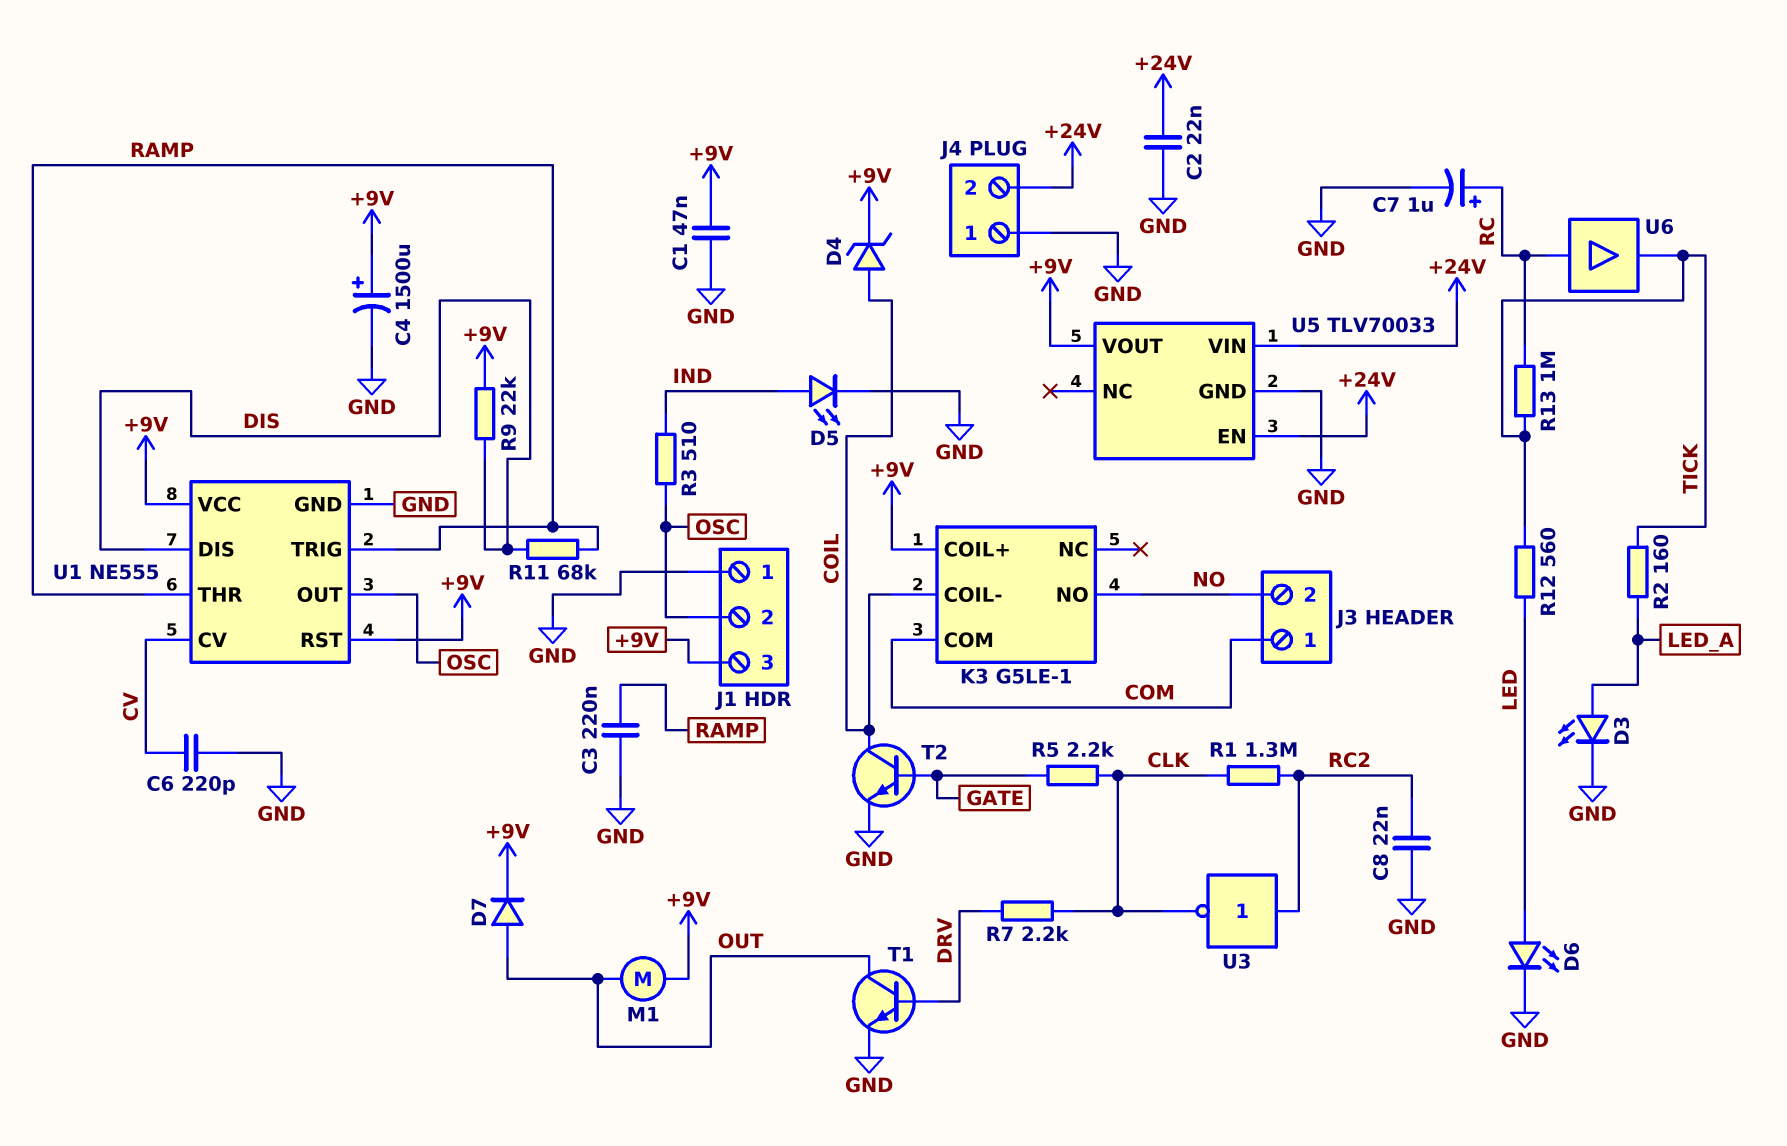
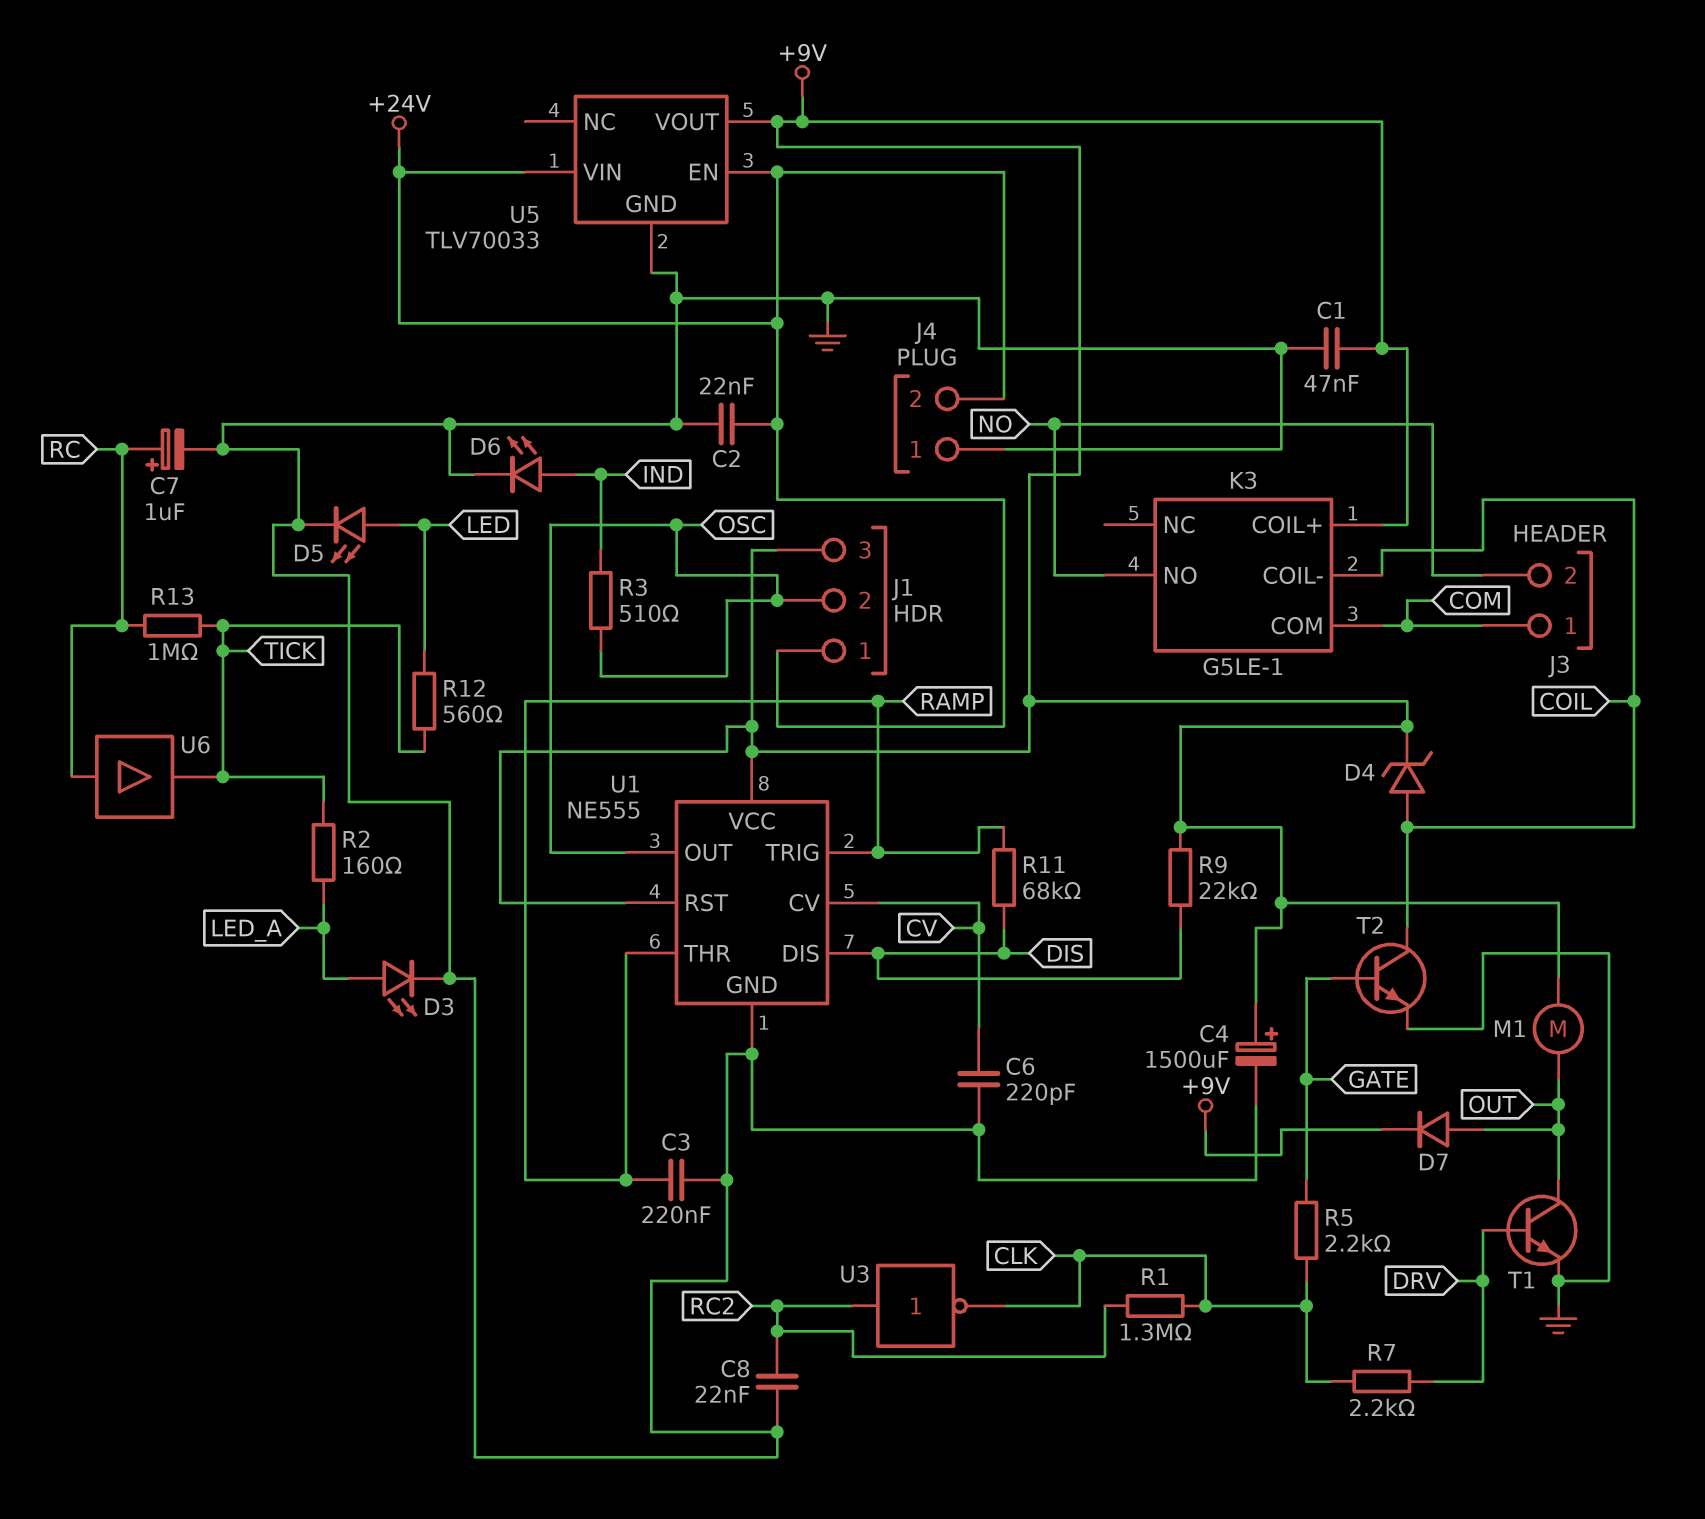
D5: LED (A IND, K GND) -> LED (A LED, K GND)
D6: LED (A LED, K GND) -> LED (A IND, K GND)
J1 pin 1: GND -> +24V

